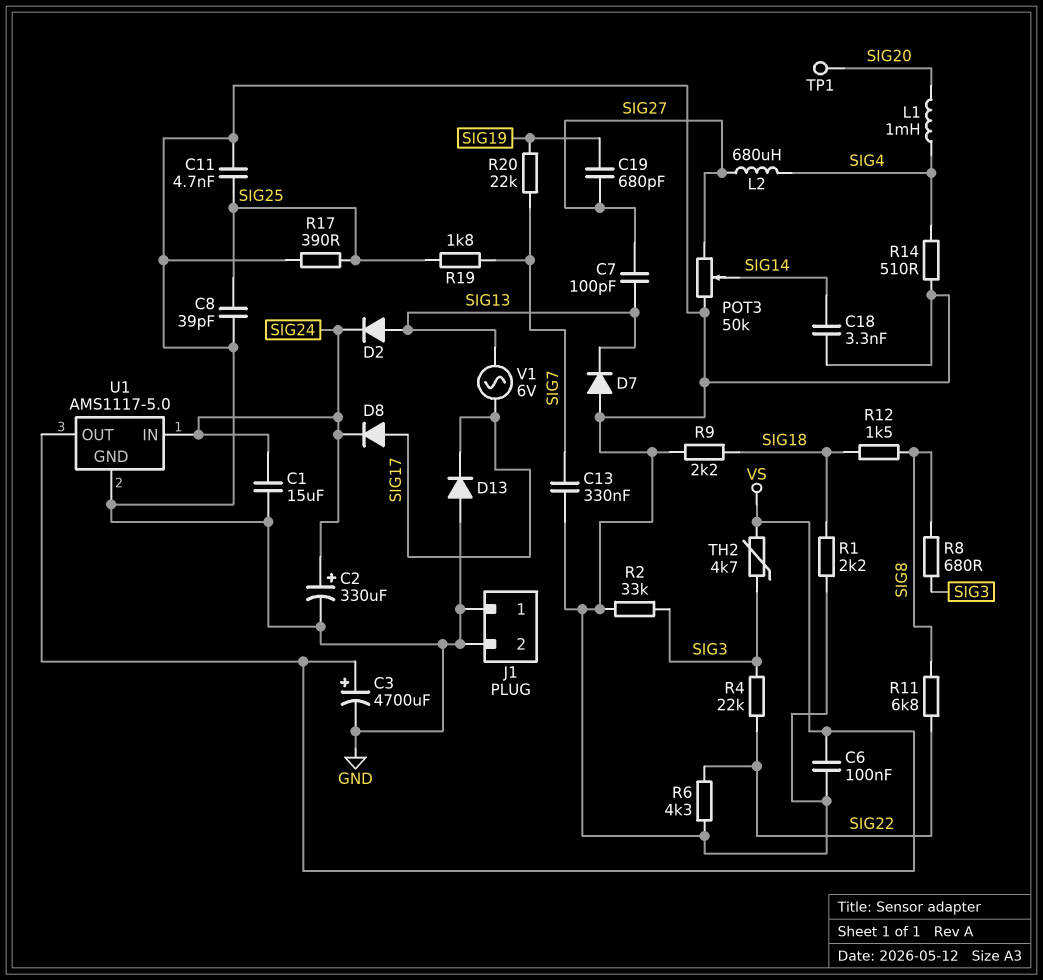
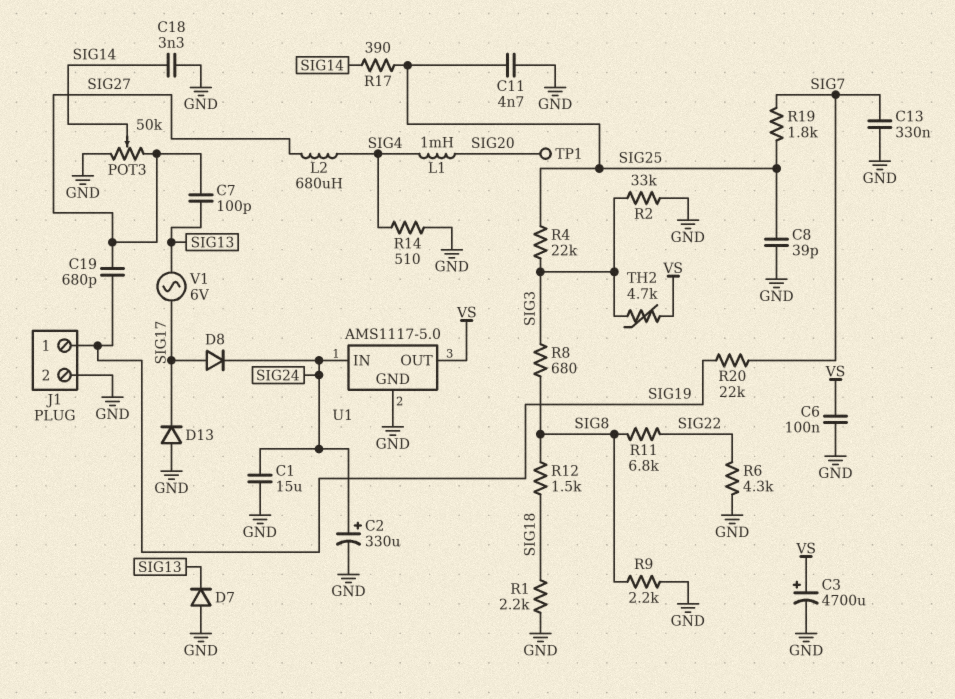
D2: diode (A SIG13, K SIG24) -> none
J1 pin 1: GND -> SIG19
R4: 22k (SIG3, SIG22) -> 22k (SIG3, SIG25)
R9: 2.2k (GND, SIG18) -> 2.2k (GND, SIG8)
R17: 390 (GND, SIG25) -> 390 (SIG14, SIG25)

